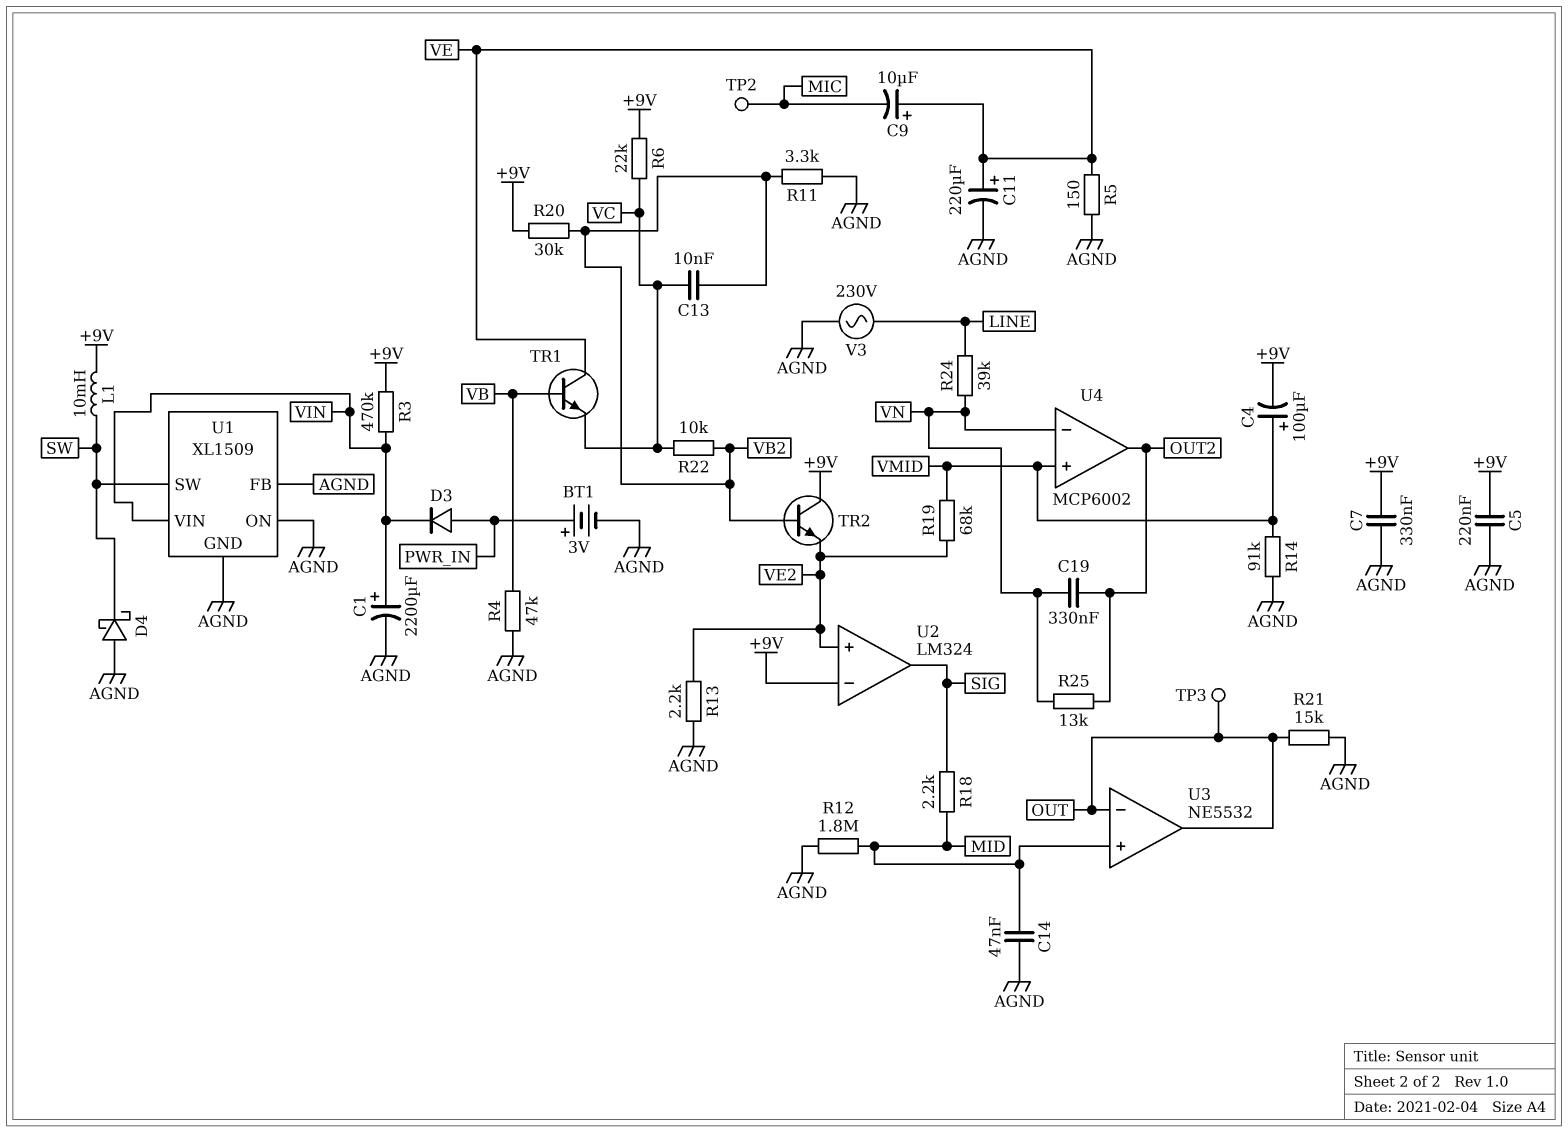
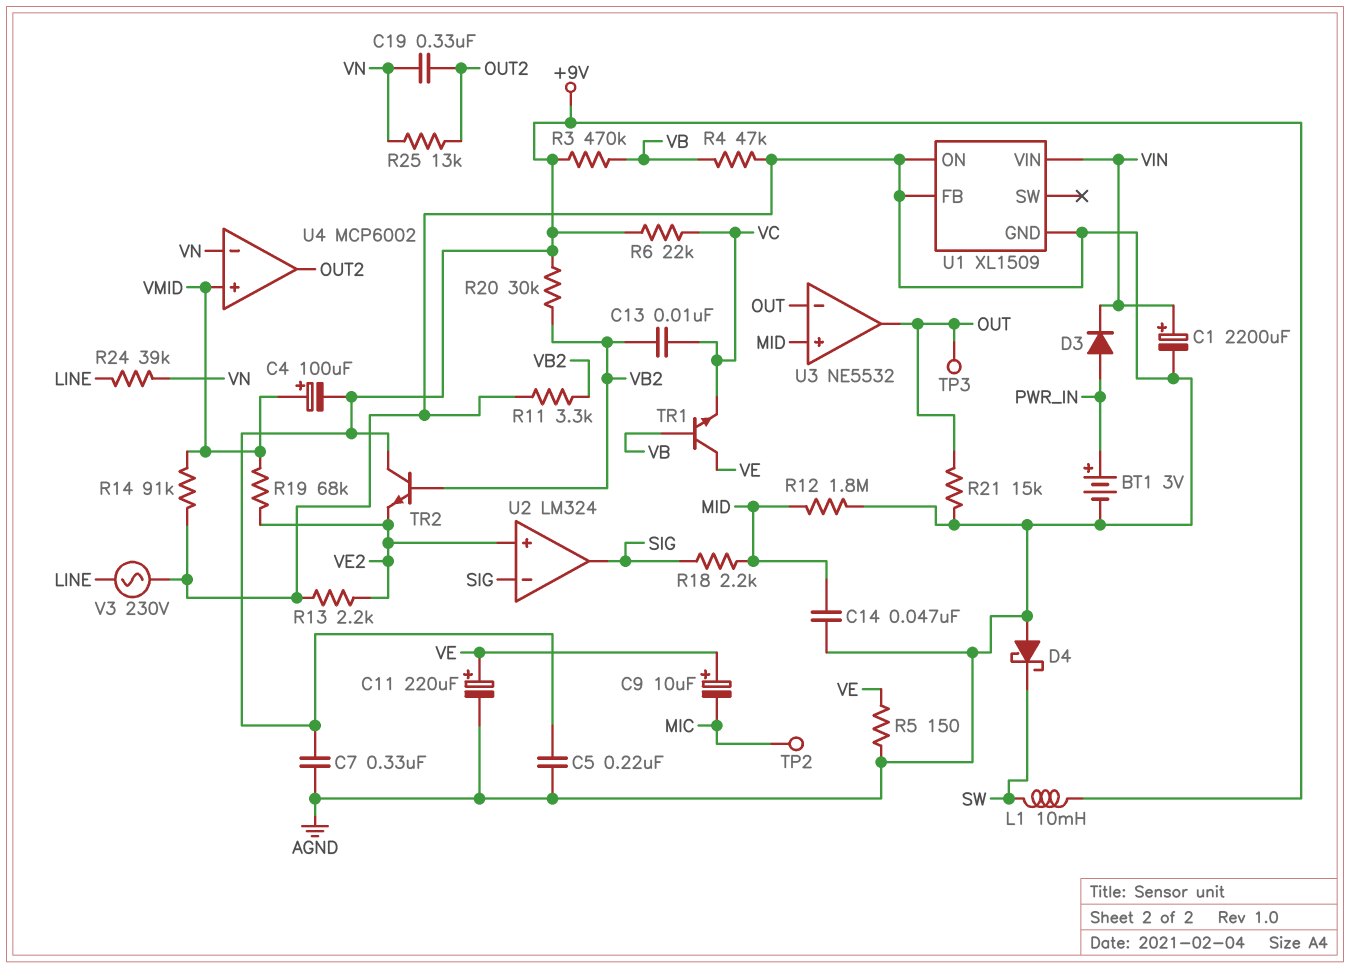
R3: 470k (+9V, VIN) -> 470k (+9V, VB)
R22: 10k (VB2, VC) -> none
U1 pin SW: SW -> none
U2 pin in-: +9V -> SIG

